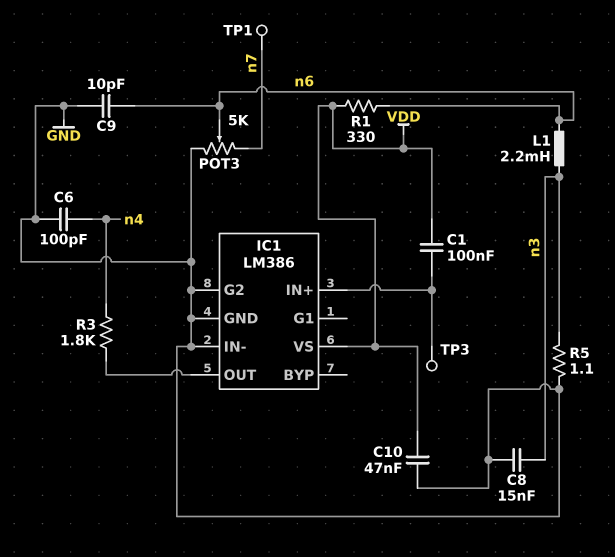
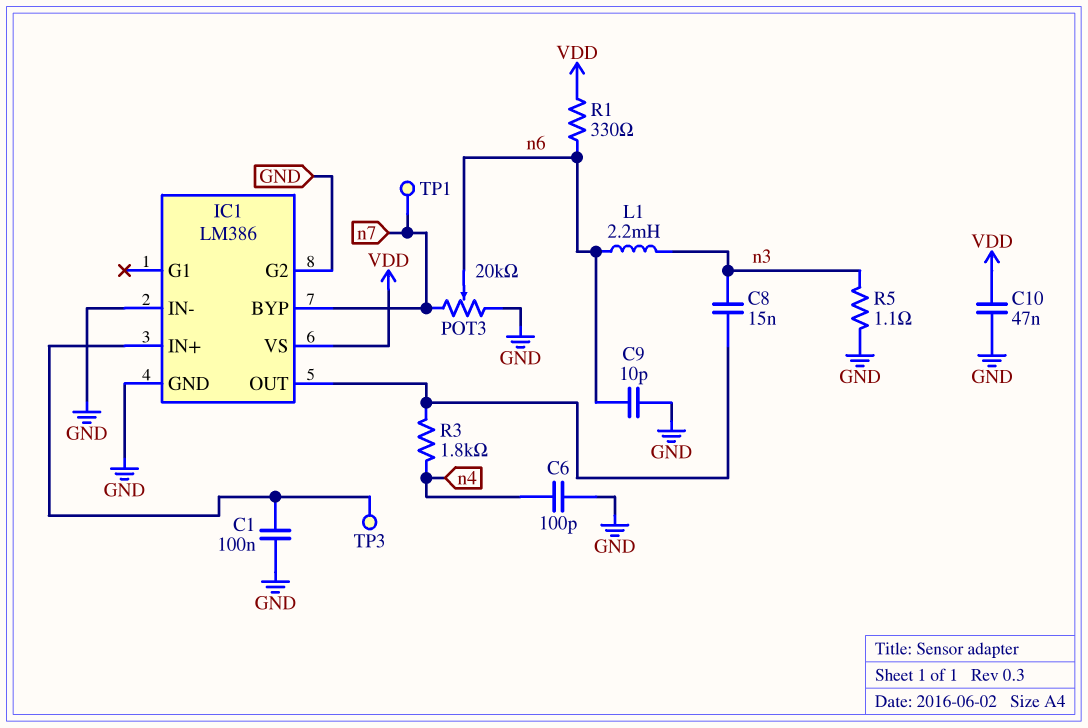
C1: 100nF (IC1/IN+, VDD) -> 100nF (GND, IC1/IN+)
C8: 15nF (GND, n3) -> 15nF (IC1/OUT, n3)
IC1 pin BYP: none -> n7
POT3: 5k (GND, n7, wiper n6) -> 20k (GND, n7, wiper n6)

